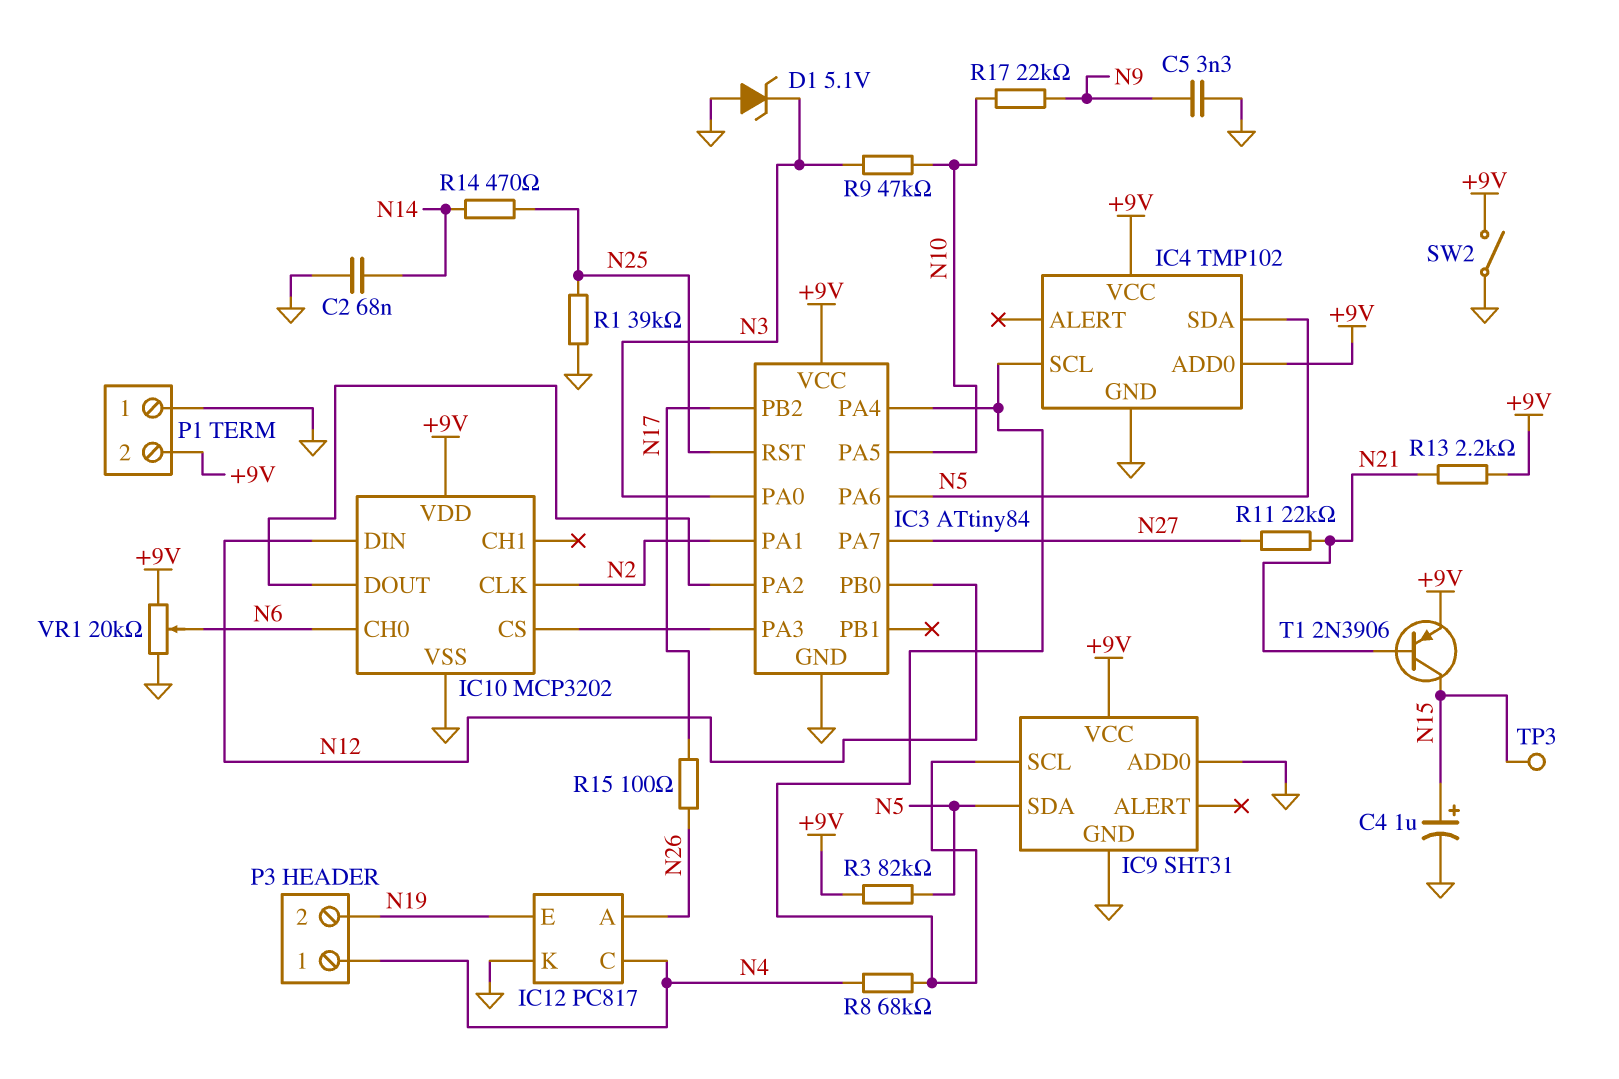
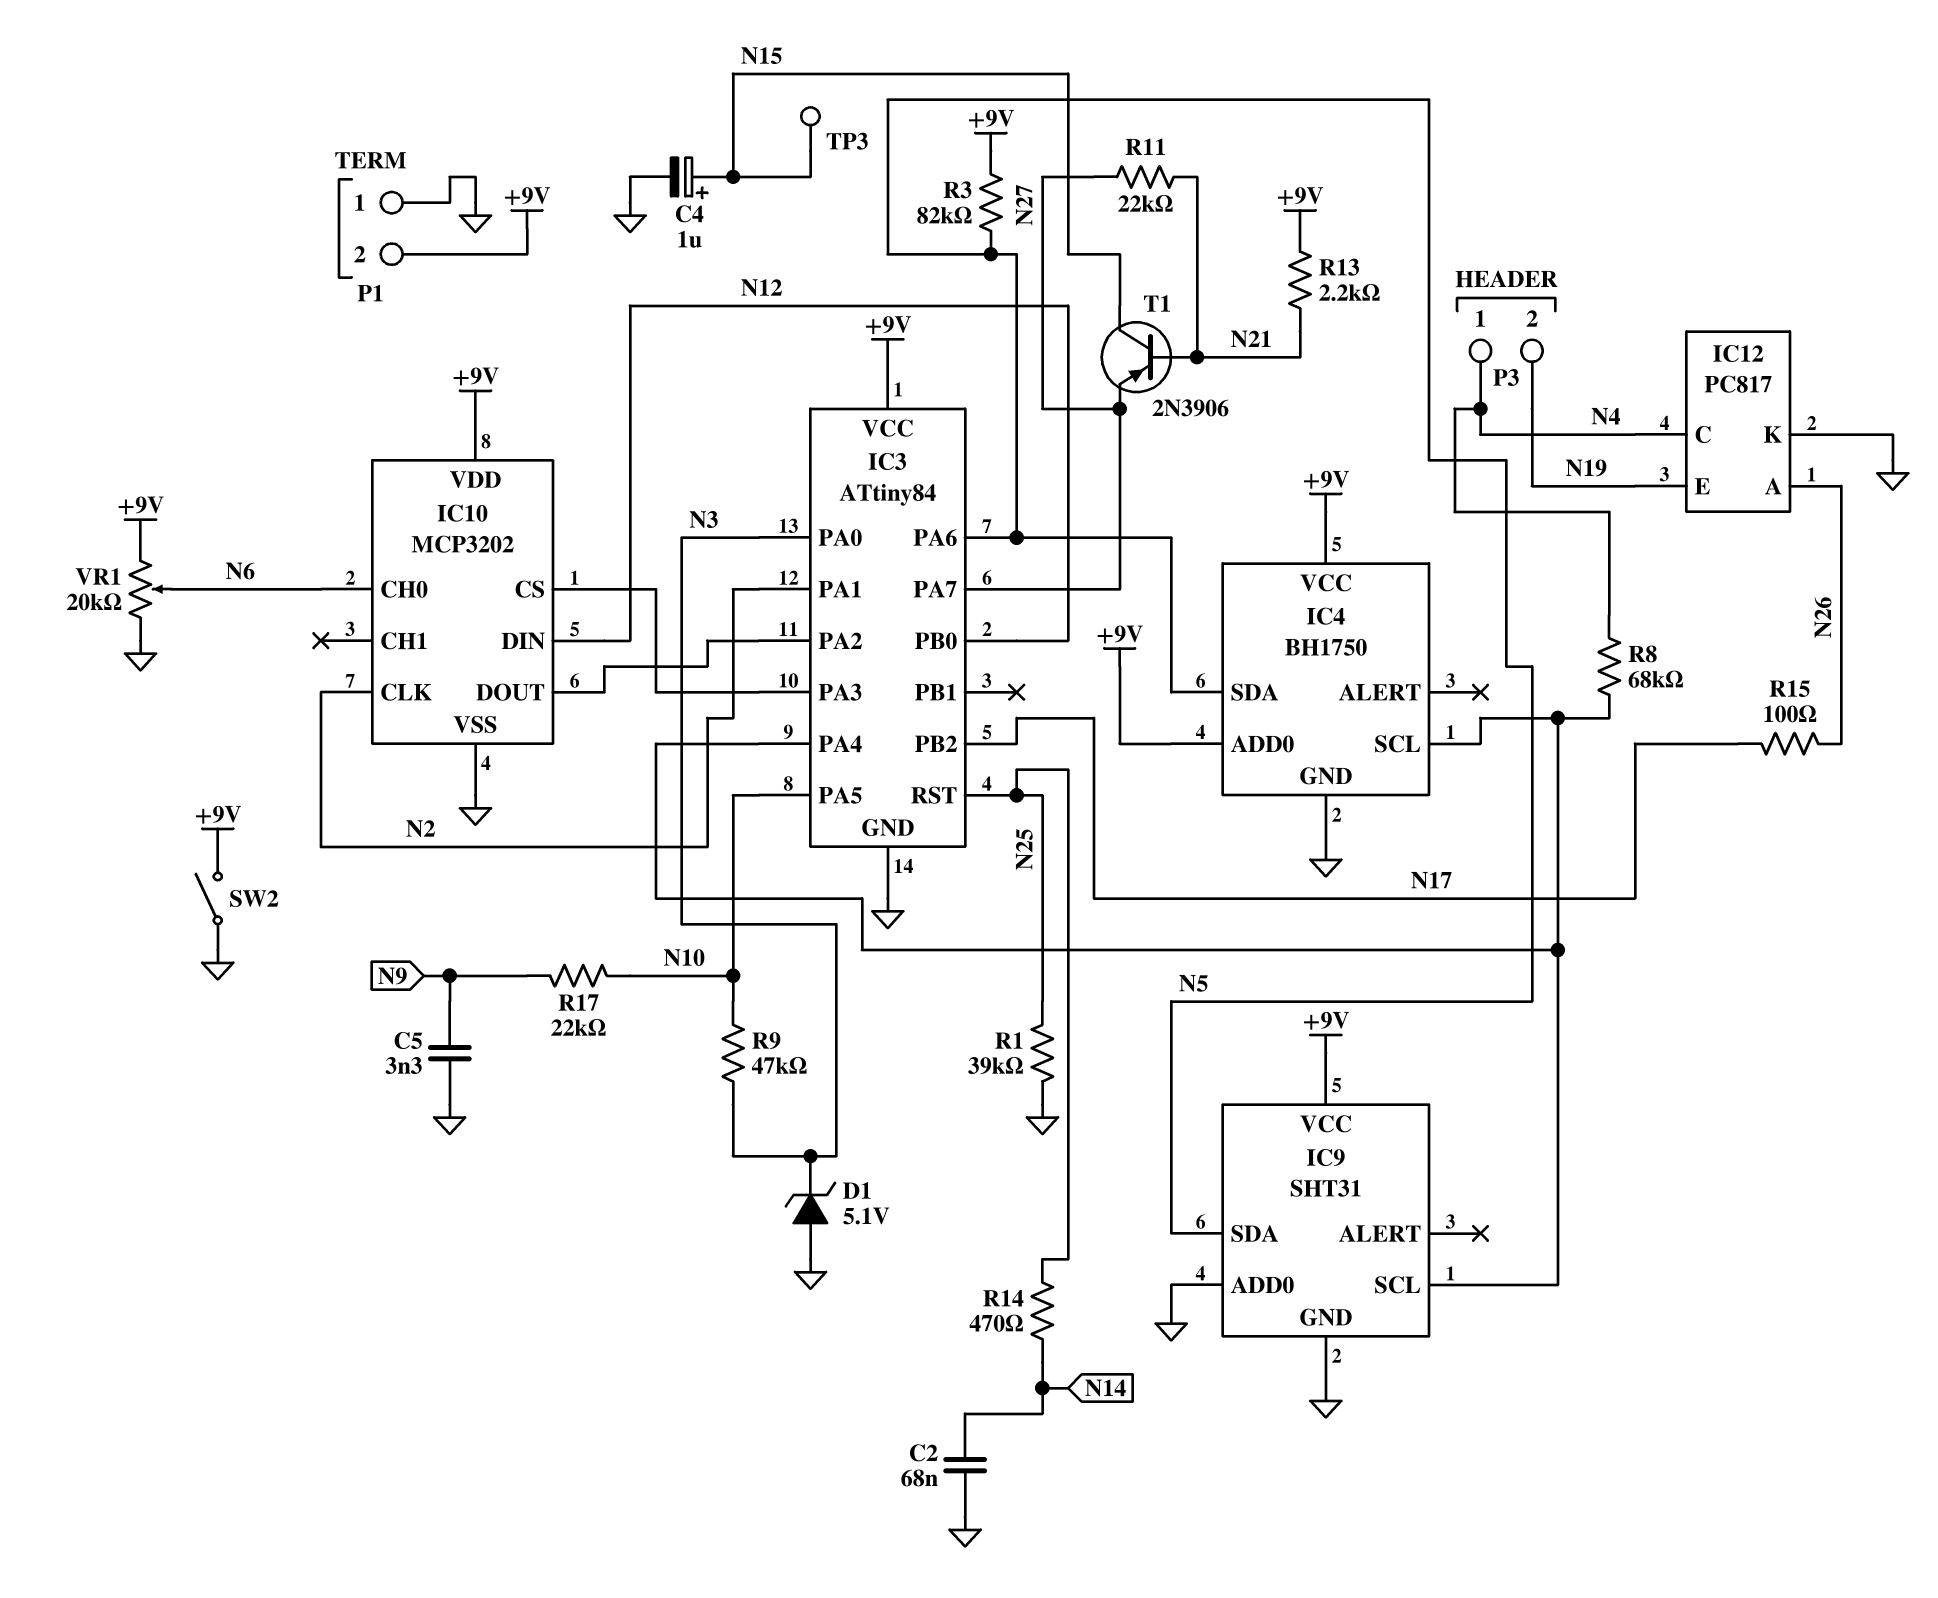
IC4: TMP102 -> BH1750
T1: PNP 2N3906 (B N21, C N15, E +9V) -> PNP 2N3906 (B N21, C N15, E N27)

